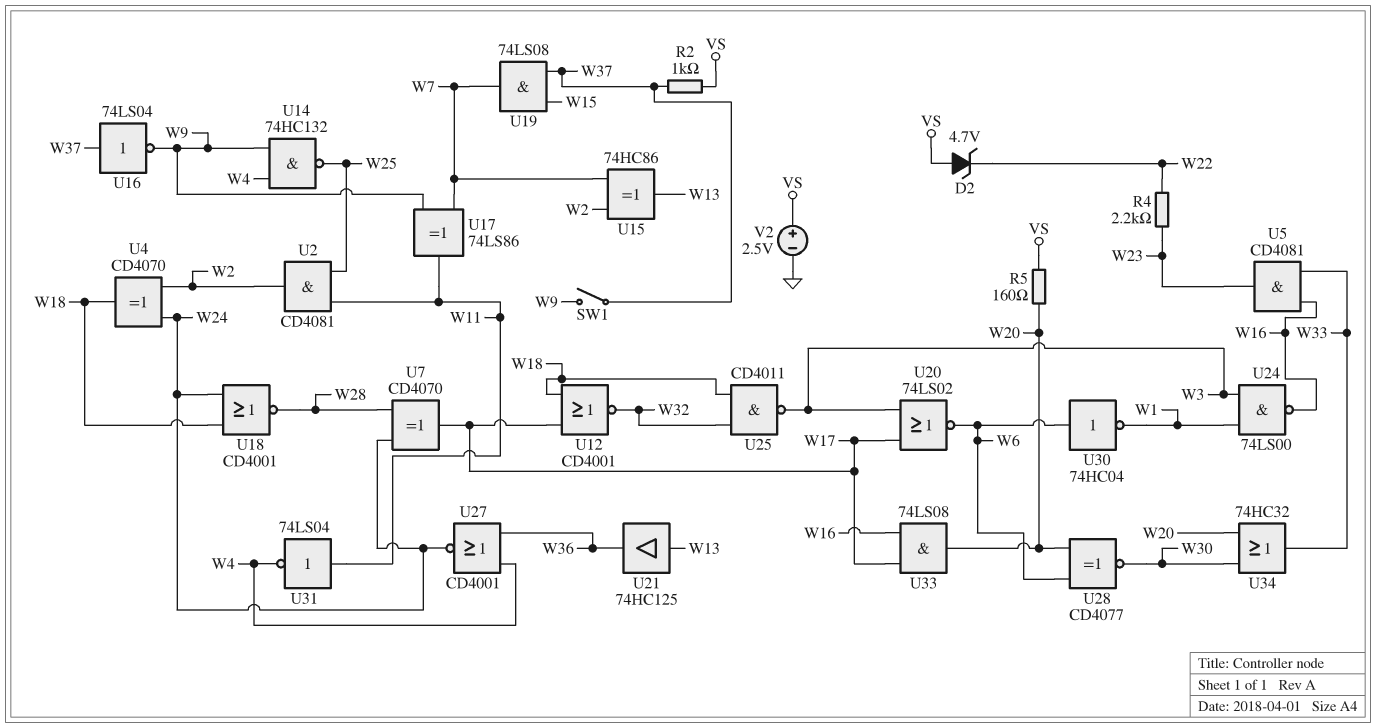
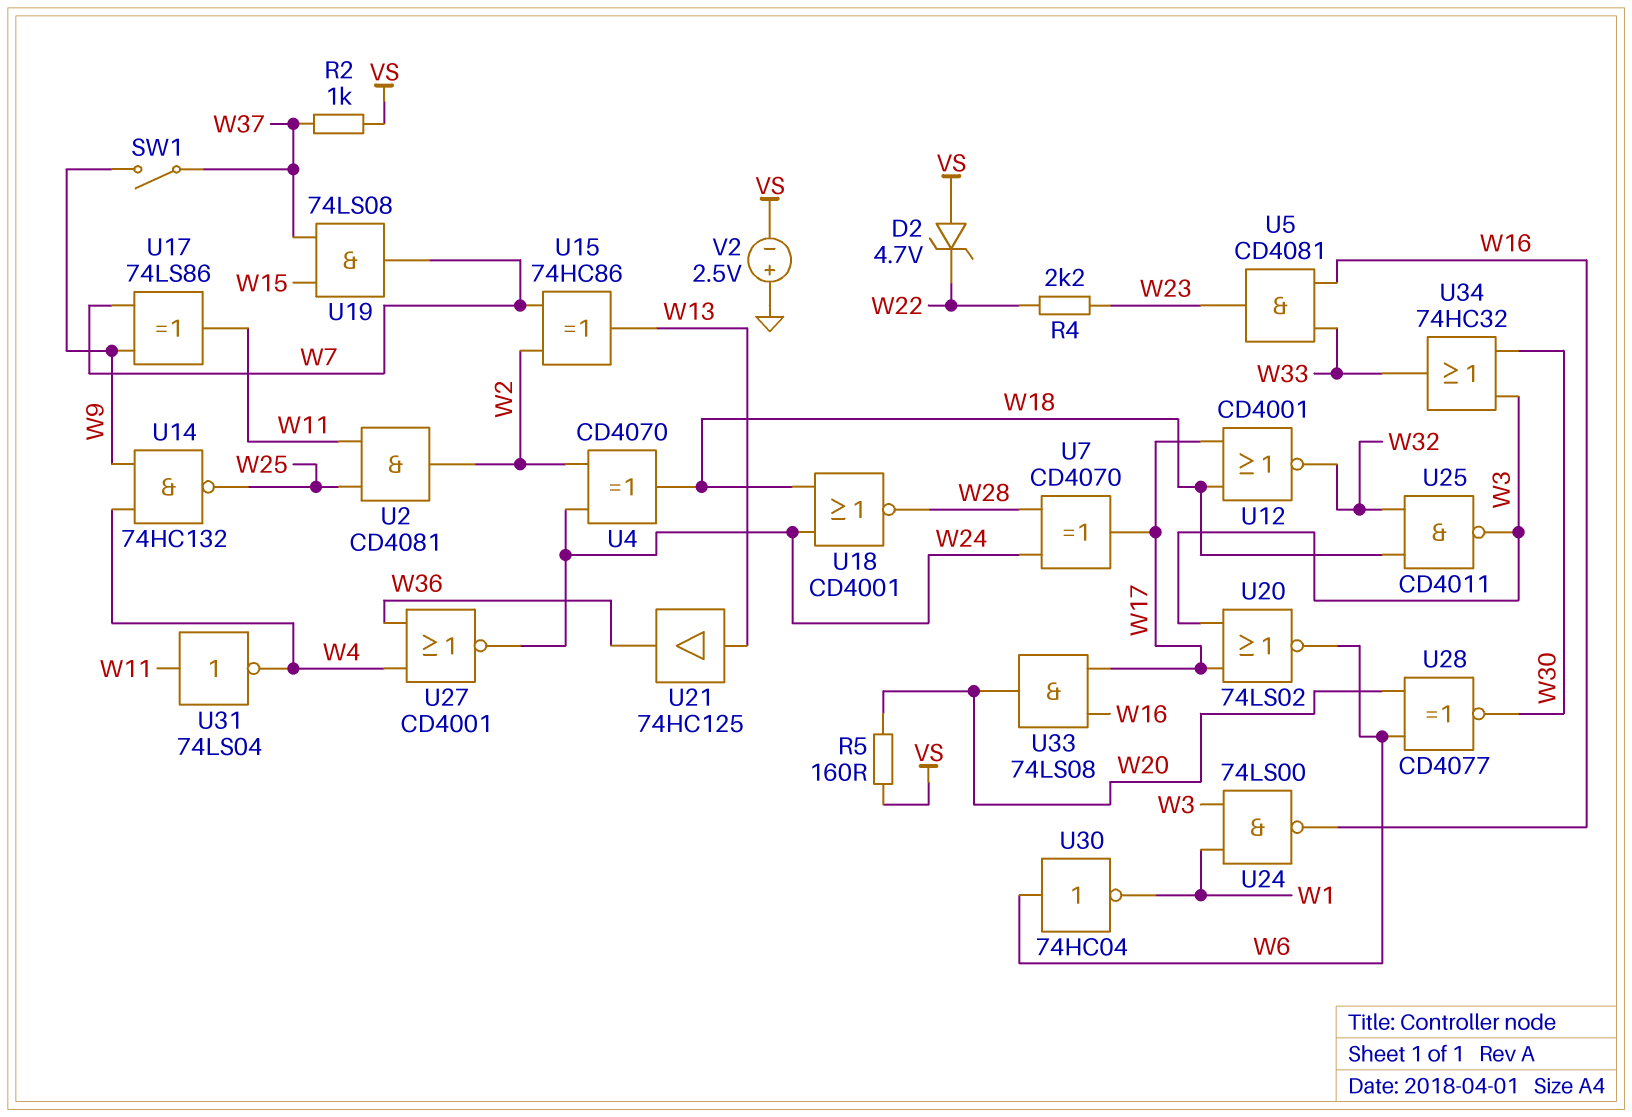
U16: NOT 74LS04 (in W37, out W9) -> none
U34: OR 74HC32 (in W20, in W30, out W33) -> OR 74HC32 (in W3, in W30, out W33)
V2: 2.5V (plus VS, minus GND) -> 2.5V (plus GND, minus VS)

